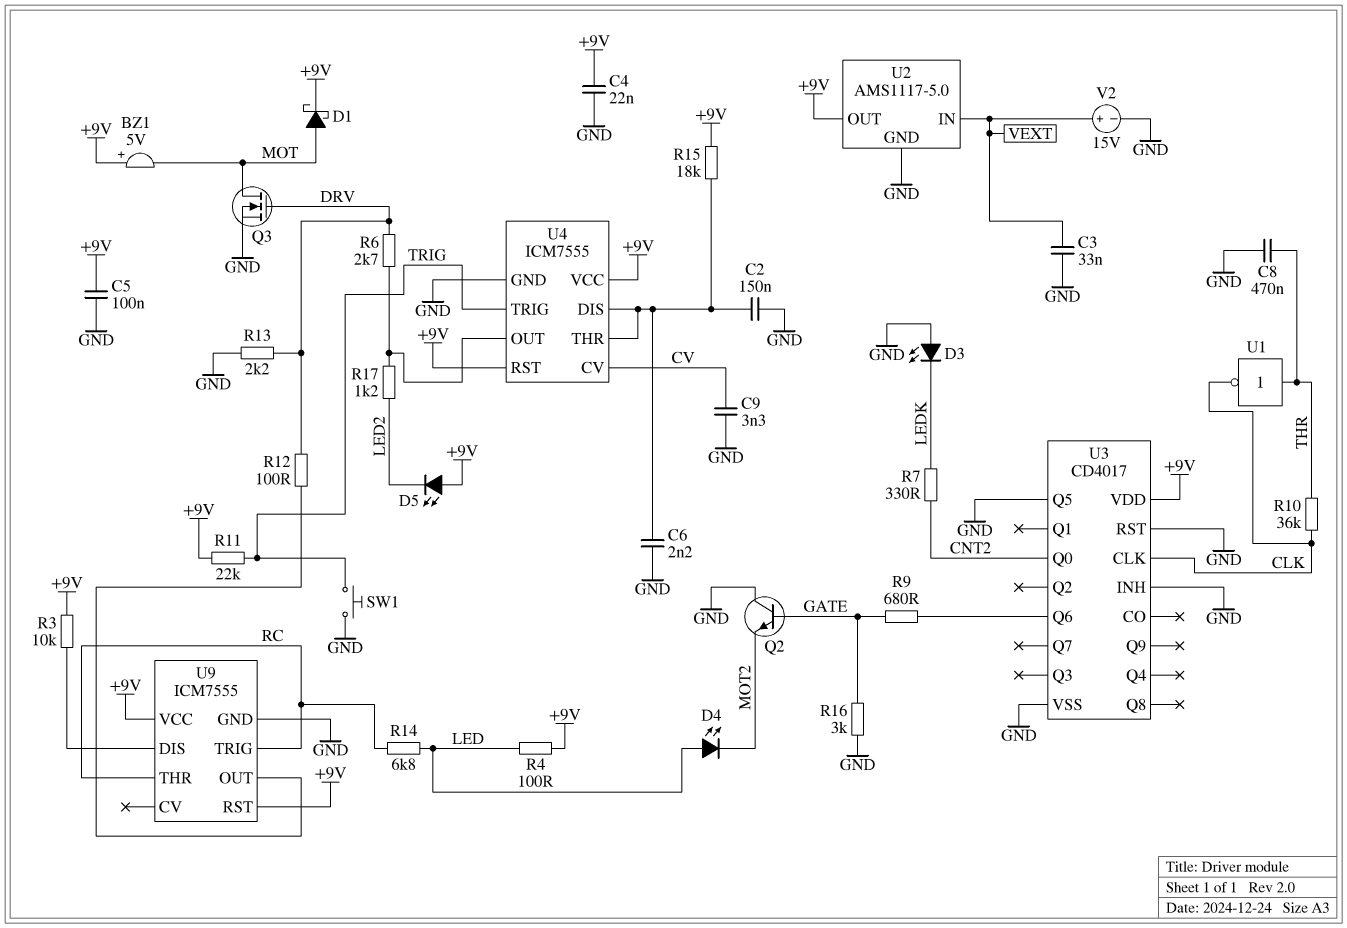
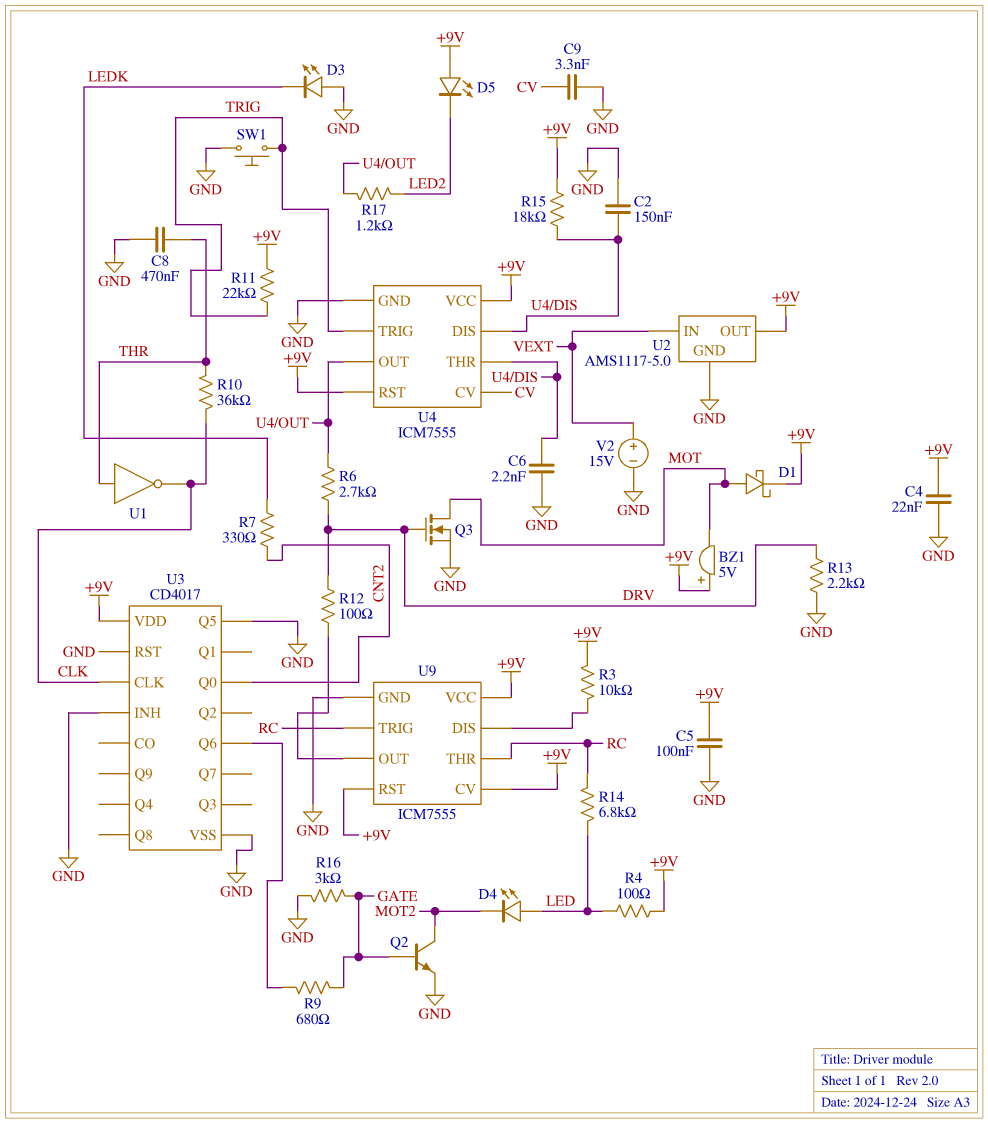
C3: 33nF (GND, VEXT) -> none
Q2: NPN (B GATE, C GND, E MOT2) -> NPN (B GATE, C MOT2, E GND)
U9 pin CV: none -> +9V

